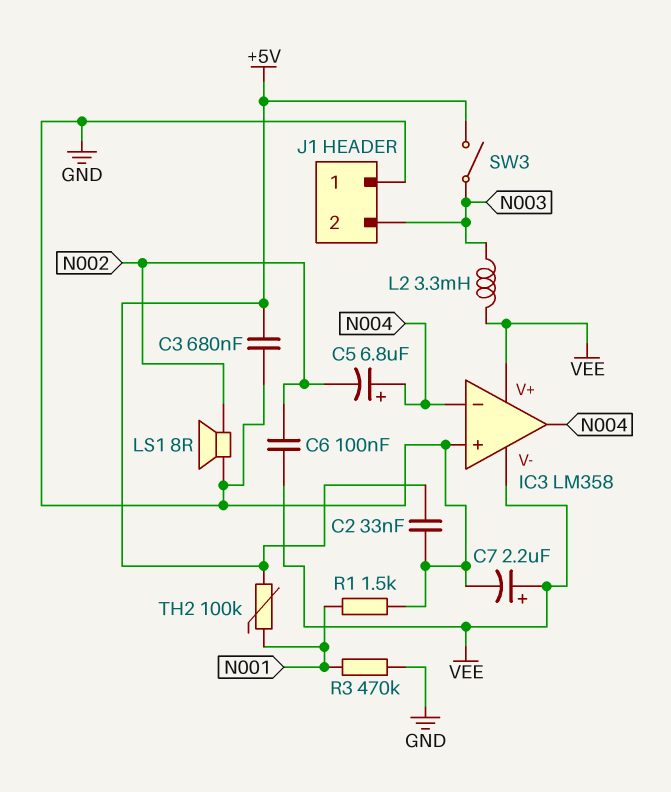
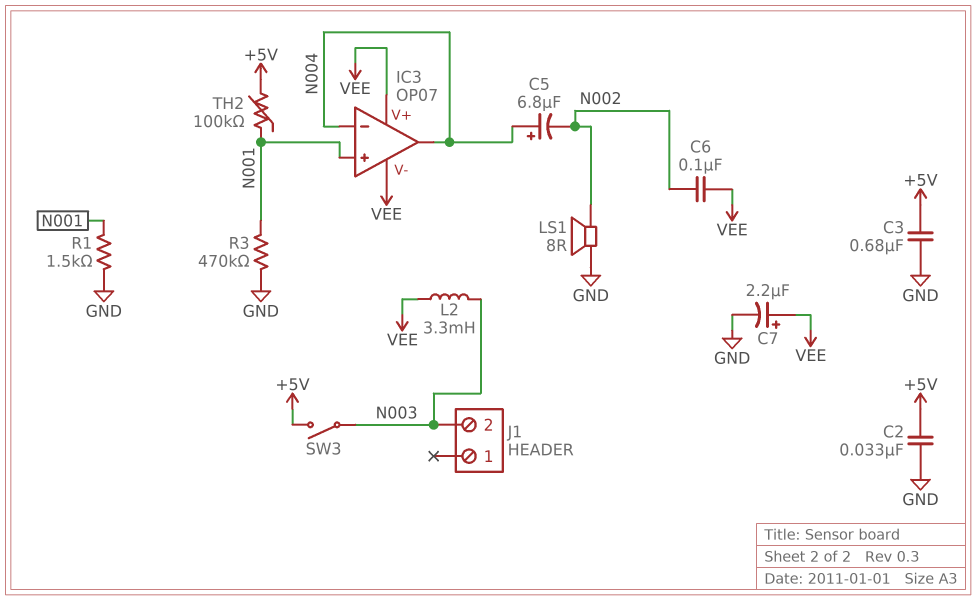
IC3: LM358 -> OP07
IC3 pin in+: GND -> N001
J1 pin 1: GND -> none

